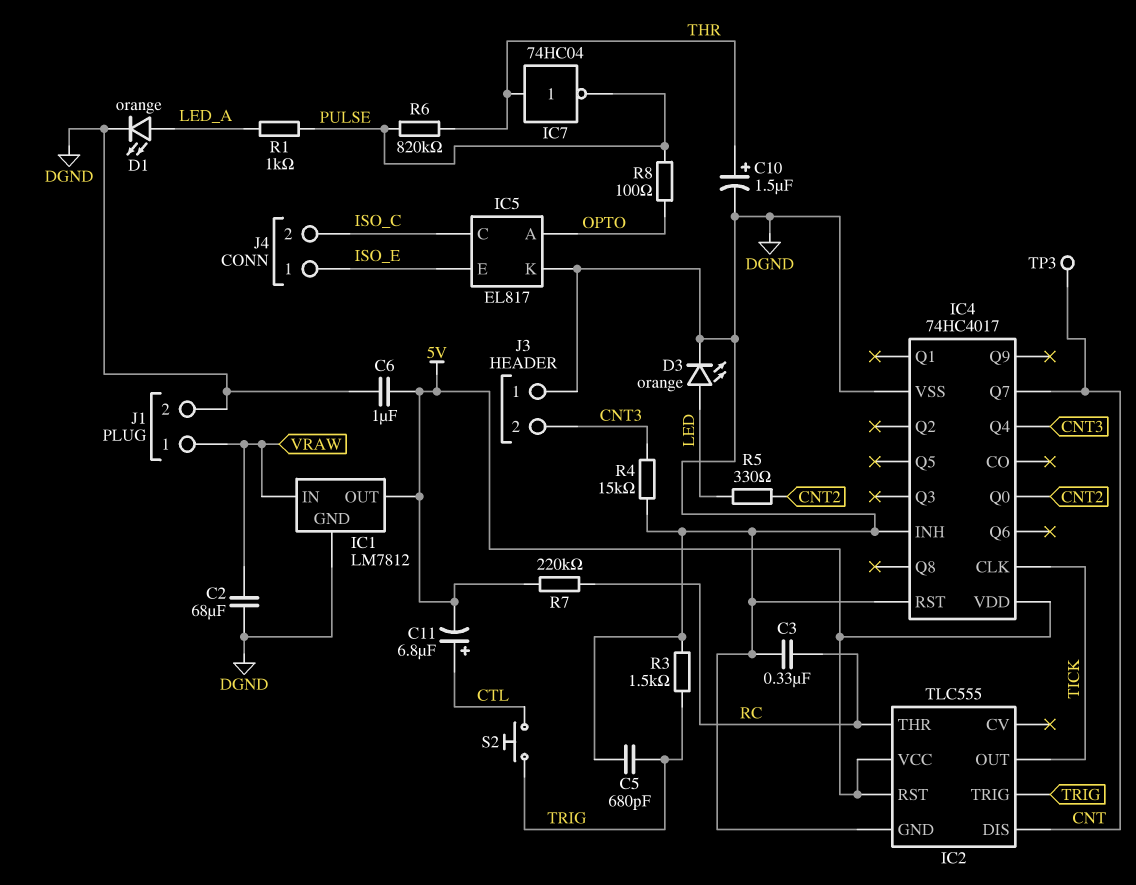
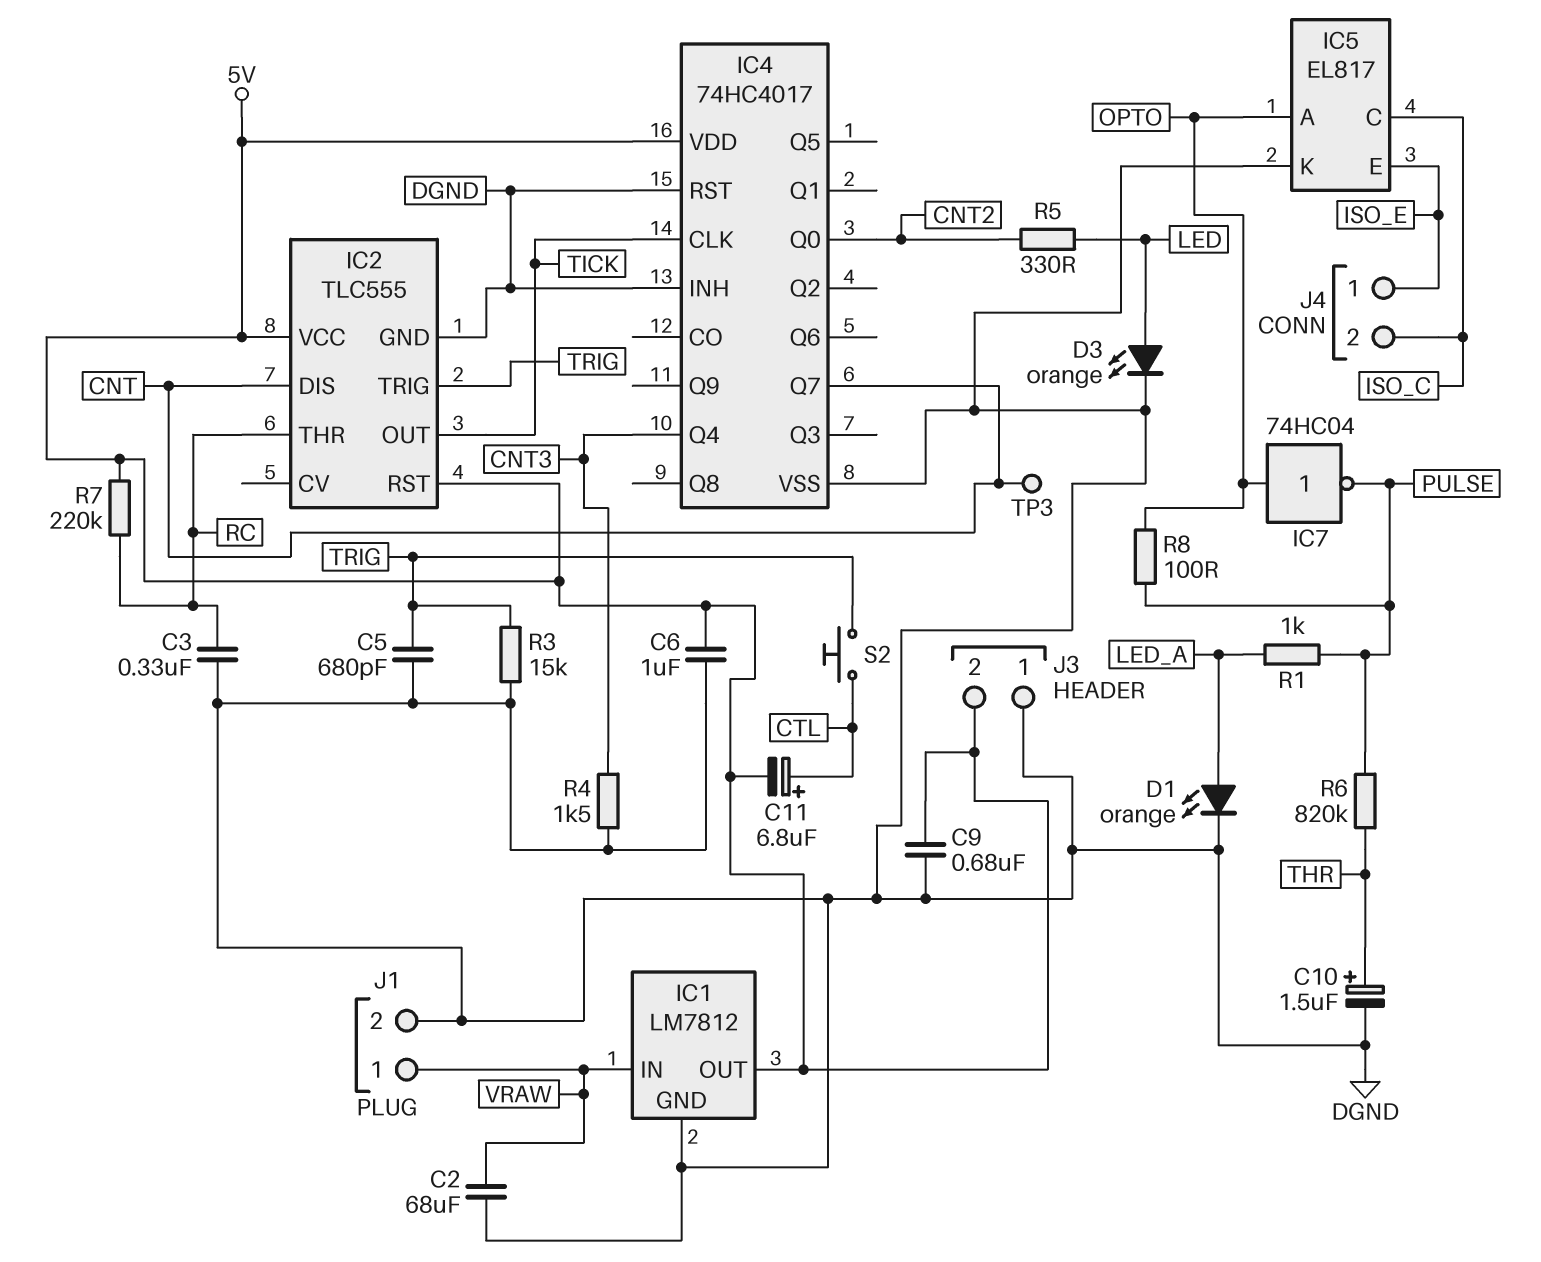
C9: none -> 680nF (5V, DGND)
IC7: NOT 74HC04 (in THR, out PULSE) -> NOT 74HC04 (in OPTO, out PULSE)
J3 pin 2: CNT3 -> 5V
R3: 1.5k (DGND, TRIG) -> 15k (DGND, TRIG)
R4: 15k (CNT3, DGND) -> 1.5k (CNT3, DGND)

